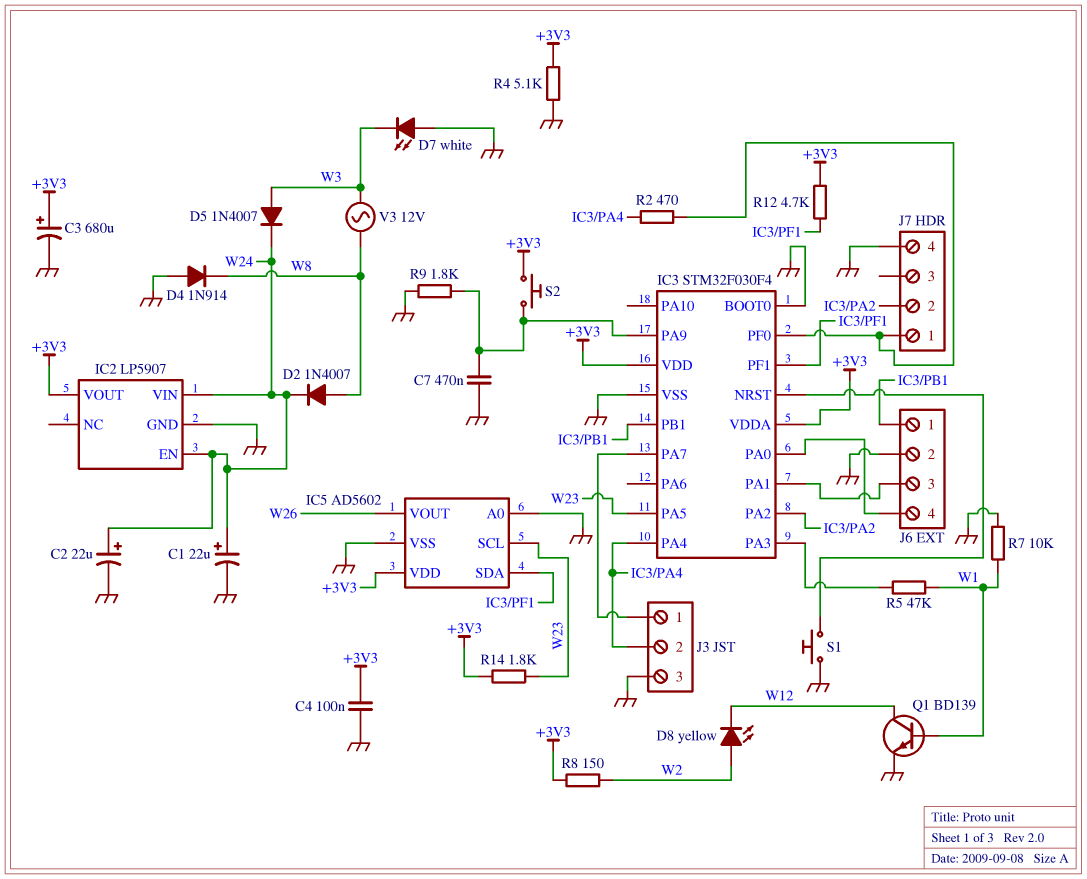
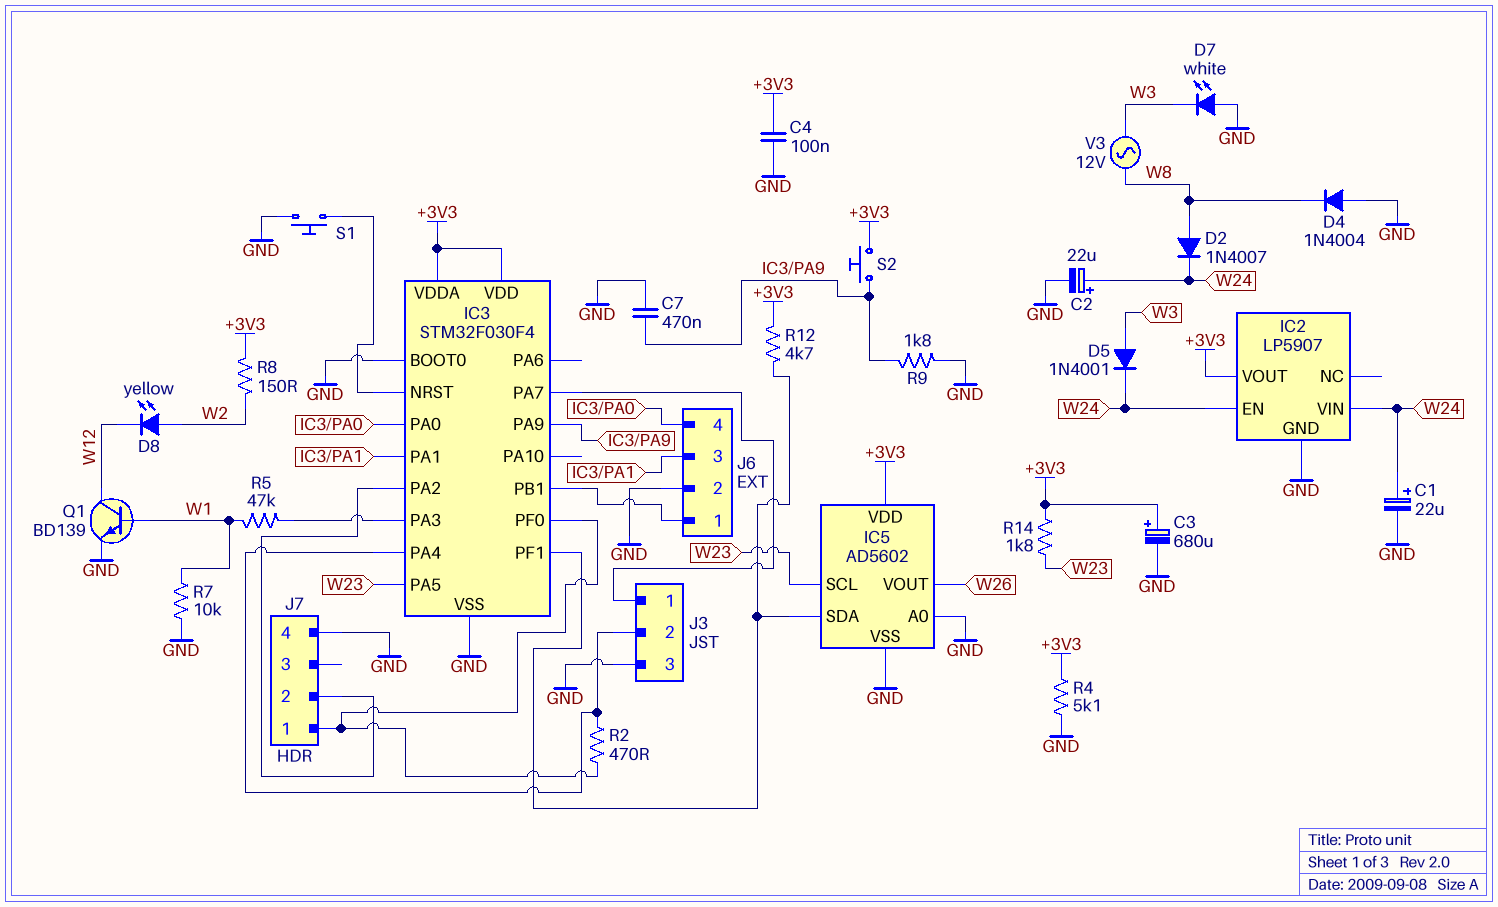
D4: diode 1N914 (A GND, K W8) -> diode 1N4004 (A GND, K W8)
D5: diode 1N4007 (A W3, K W24) -> diode 1N4001 (A W3, K W24)

